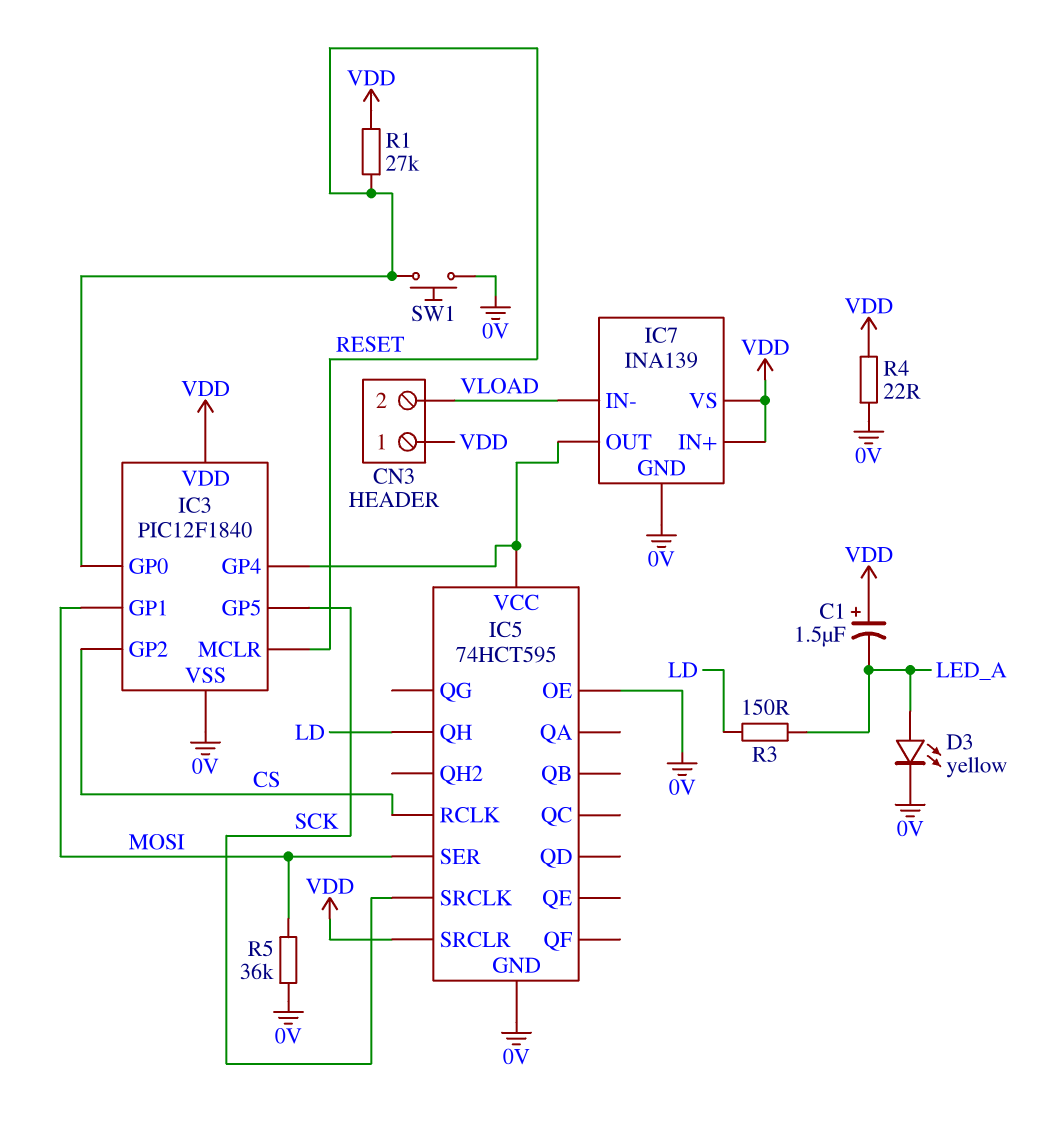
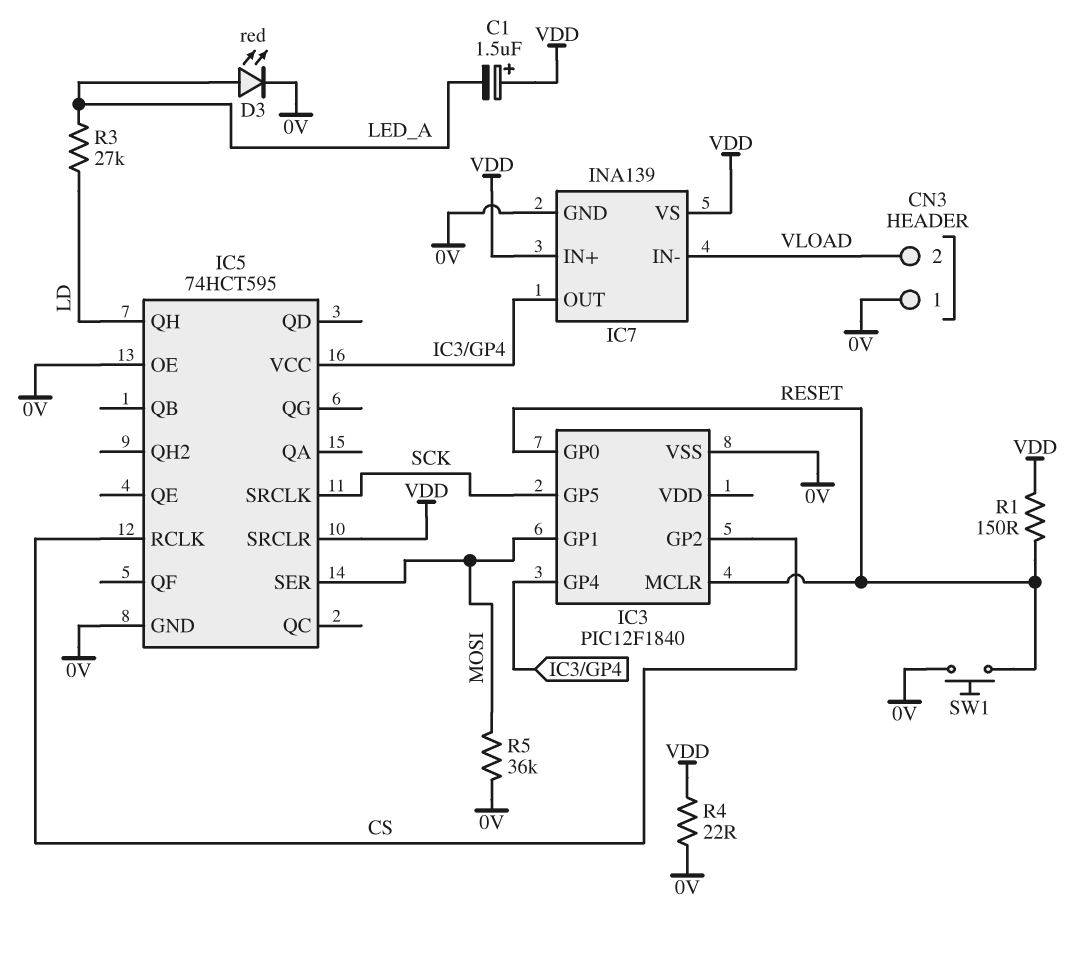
CN3 pin 1: VDD -> 0V
D3: LED yellow (A LED_A, K 0V) -> LED red (A LED_A, K 0V)
IC3 pin VDD: VDD -> none
R1: 27k (RESET, VDD) -> 150 (RESET, VDD)
R3: 150 (LD, LED_A) -> 27k (LD, LED_A)

